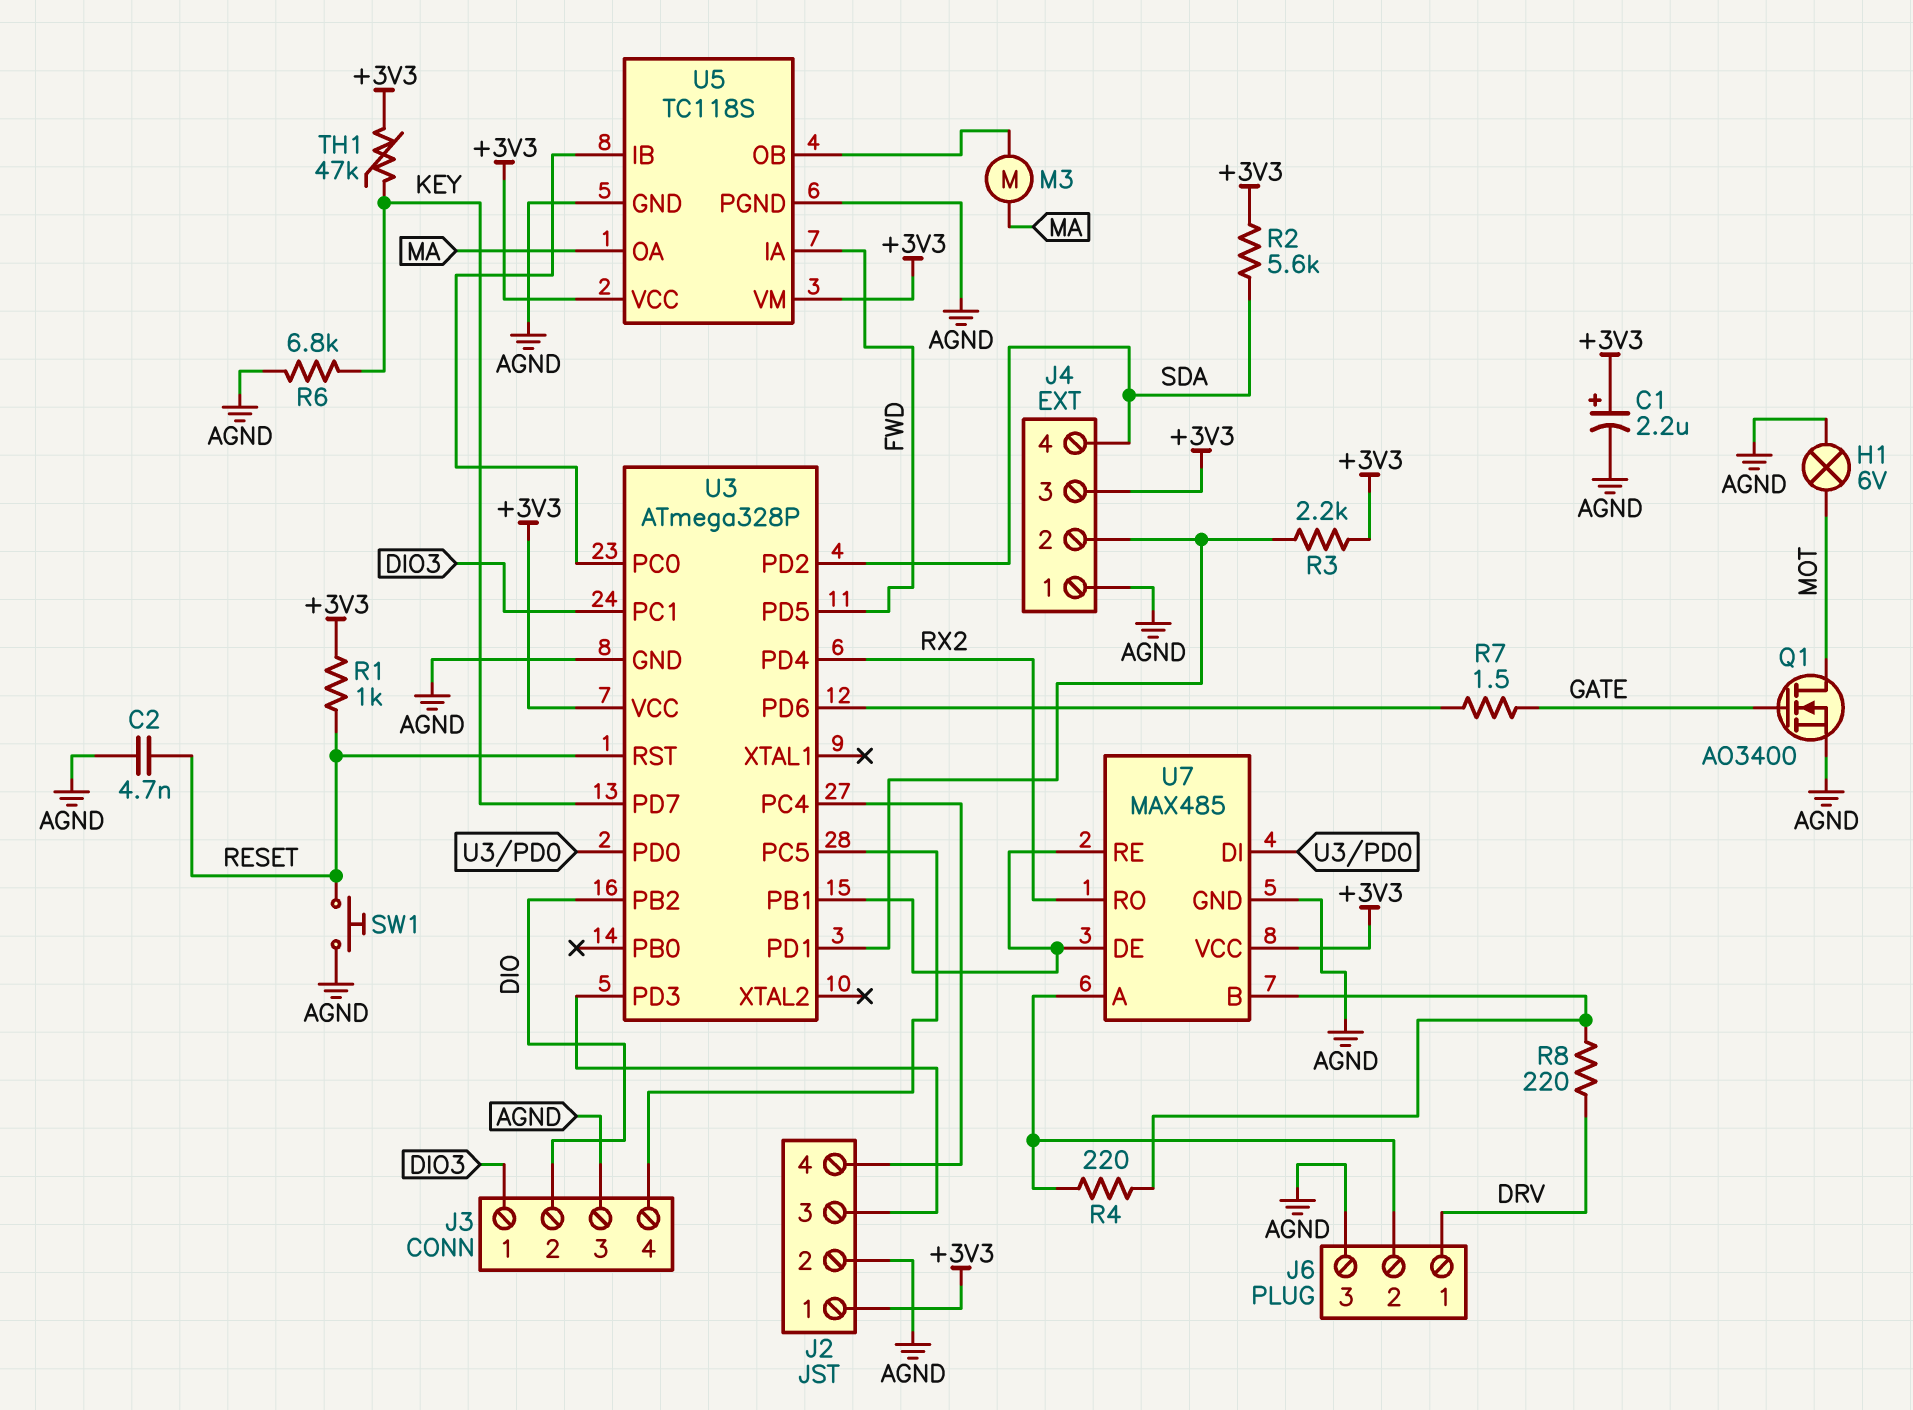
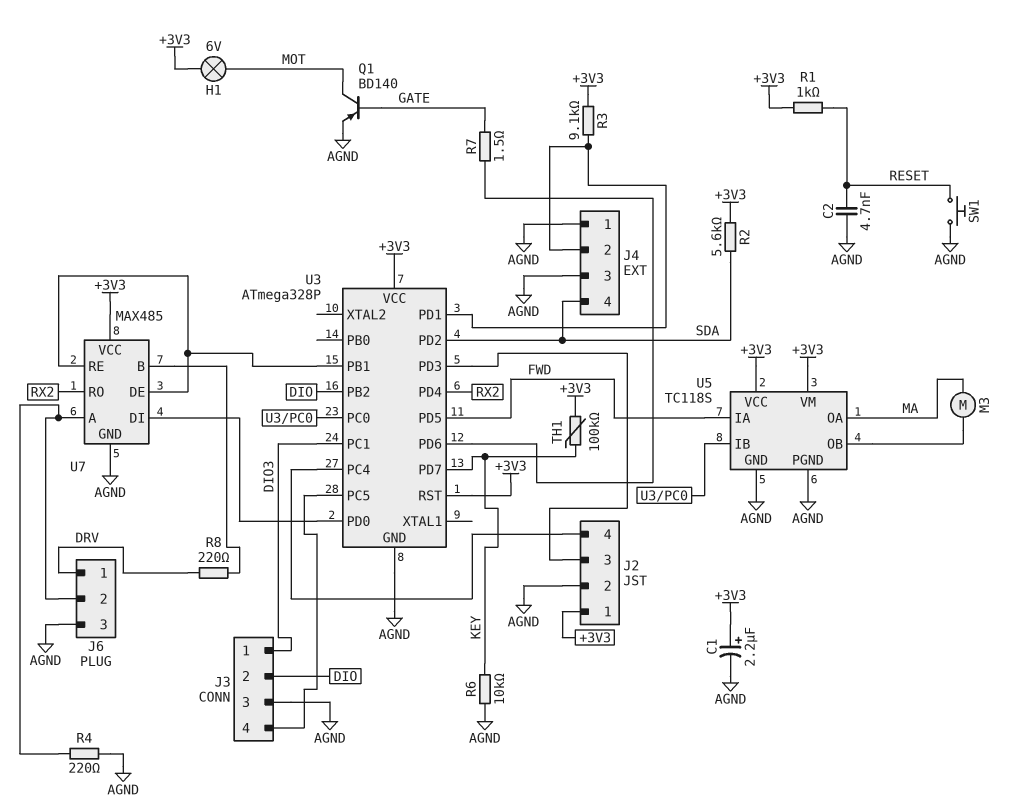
H1: lamp 6V (AGND, MOT) -> lamp 6V (+3V3, MOT)
J4 pin 3: +3V3 -> AGND
Q1: NMOS AO3400 (G GATE, D MOT, S AGND) -> PNP BD140 (B GATE, C MOT, E AGND)
R3: 2.2k (+3V3, J4/2) -> 9.1k (+3V3, J4/2)
R4: 220 (J6/2, U7/B) -> 220 (AGND, J6/2)
R6: 6.8k (AGND, KEY) -> 10k (AGND, KEY)
TH1: 47k (+3V3, KEY) -> 100k (+3V3, KEY)
U3 pin RST: RESET -> +3V3

